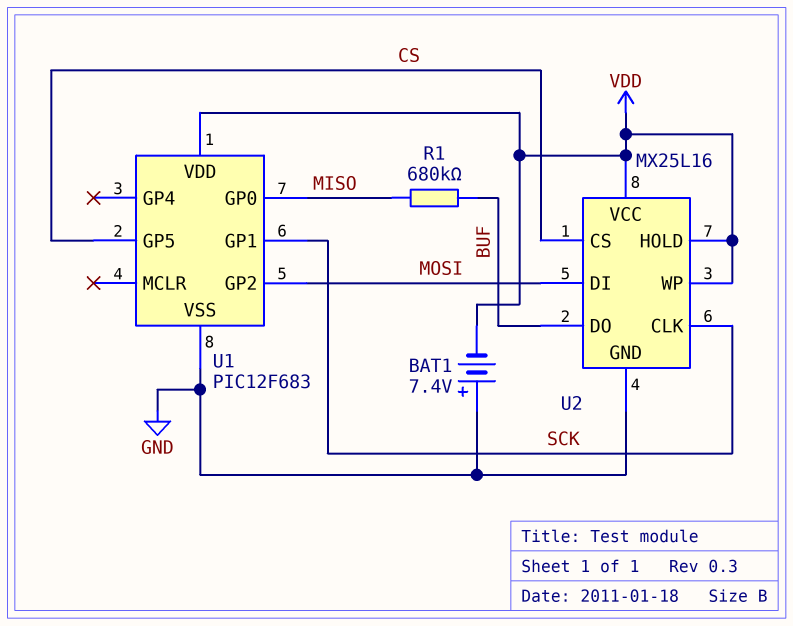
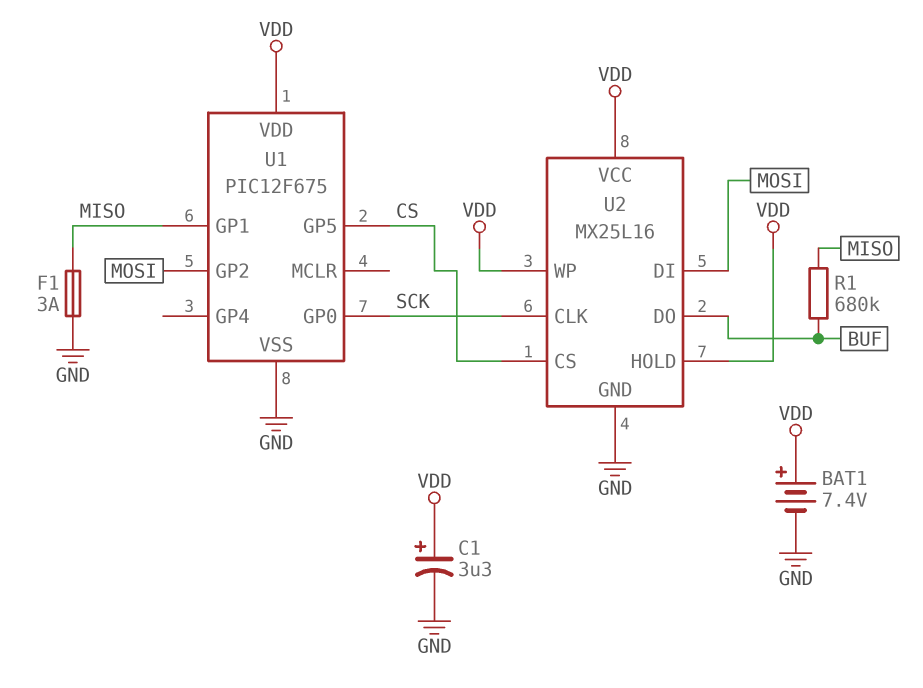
BAT1: 7.4V (plus GND, minus VDD) -> 7.4V (plus VDD, minus GND)
C1: none -> 3.3uF (plus VDD, minus GND)
F1: none -> 3A (GND, MISO)
U1: PIC12F683 -> PIC12F675
U1 pin GP0: MISO -> SCK
U1 pin GP1: SCK -> MISO

